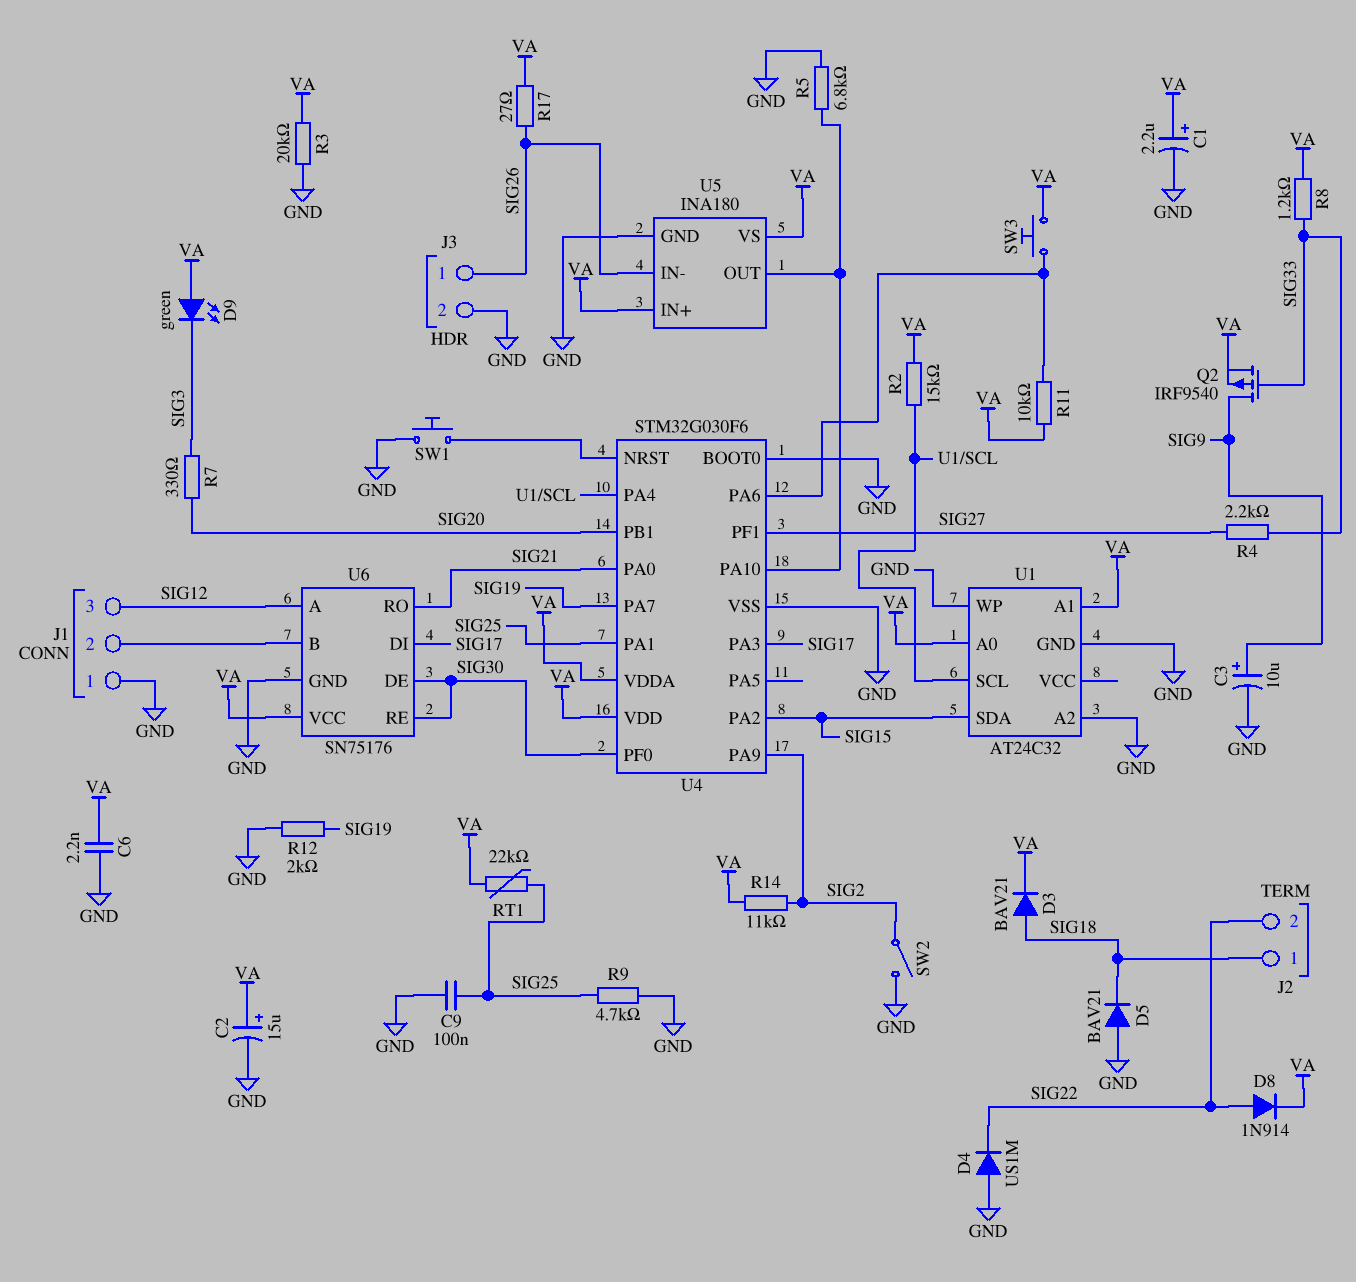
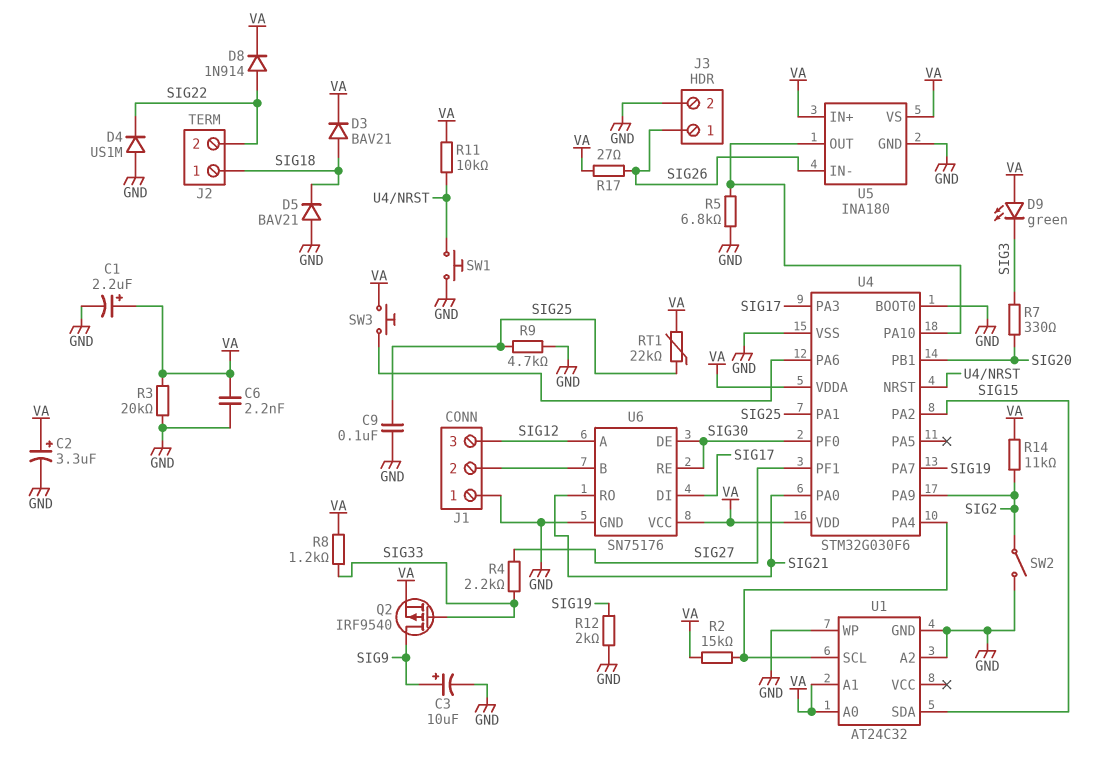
C2: 15uF (plus VA, minus GND) -> 3.3uF (plus VA, minus GND)
R11: 10k (U4/PA6, VA) -> 10k (U4/NRST, VA)

